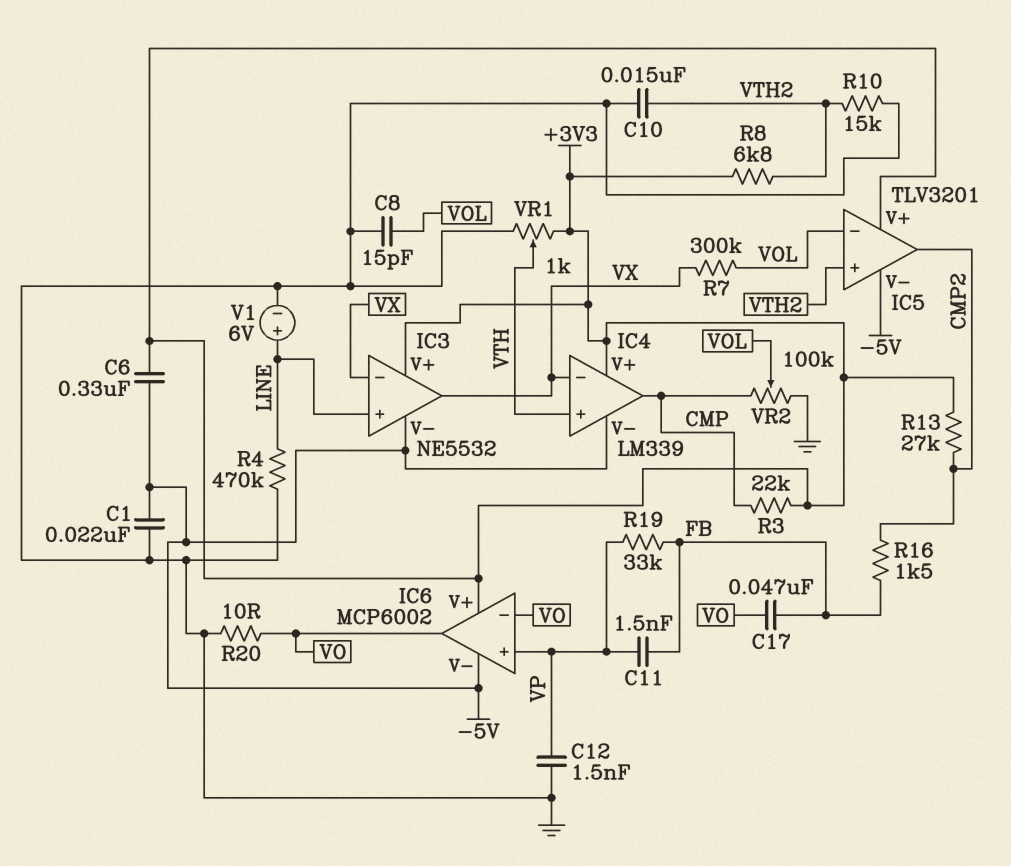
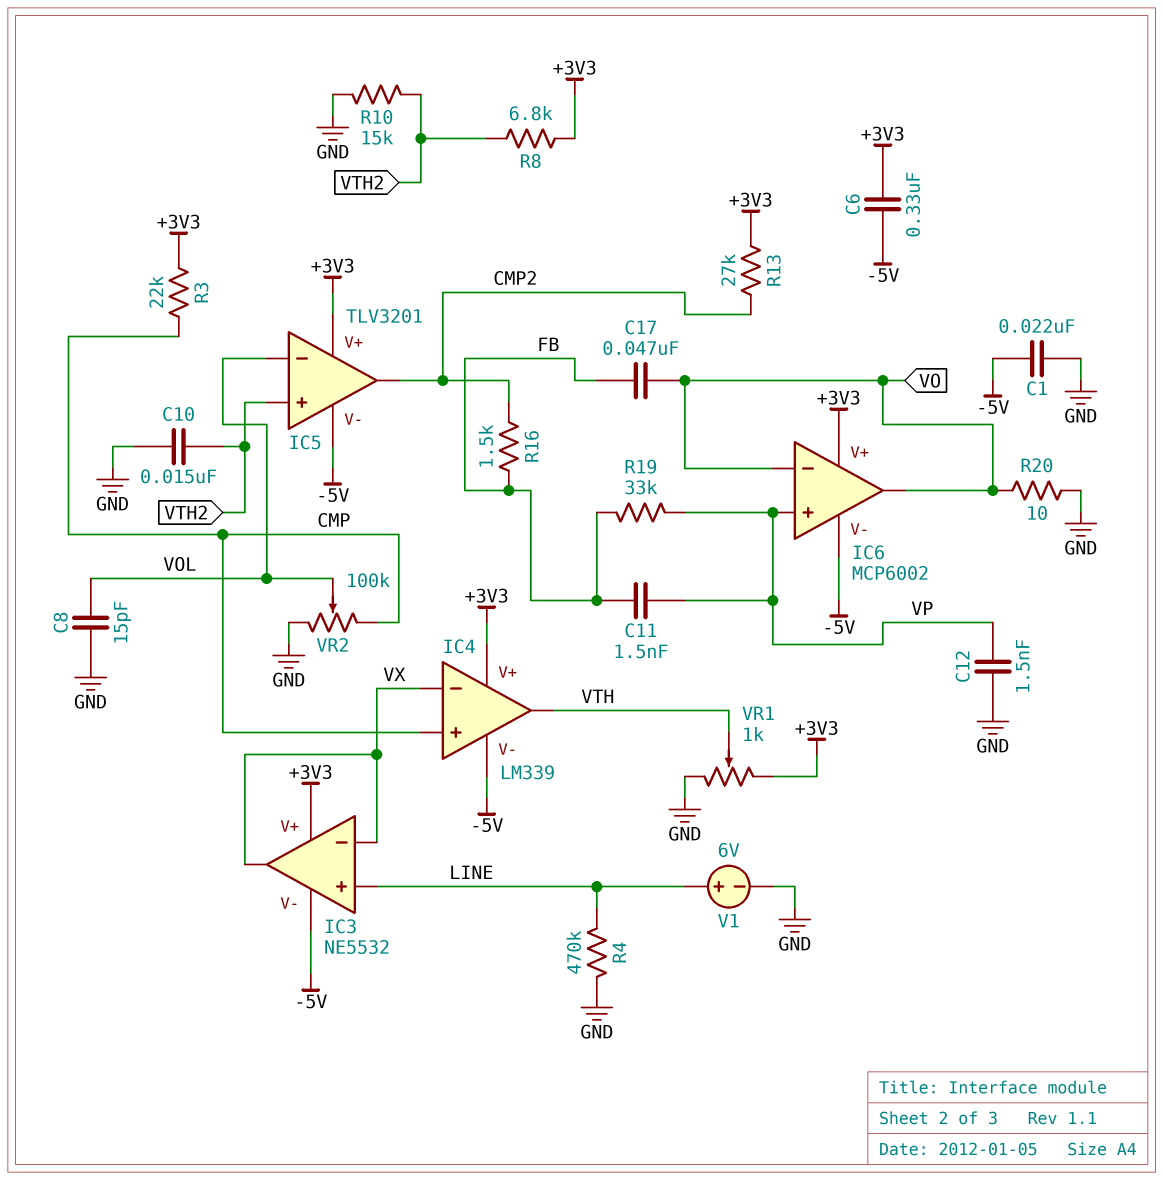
IC4 pin in+: VTH -> CMP
IC4 pin out: CMP -> VTH
R7: 300k (VOL, VX) -> none

